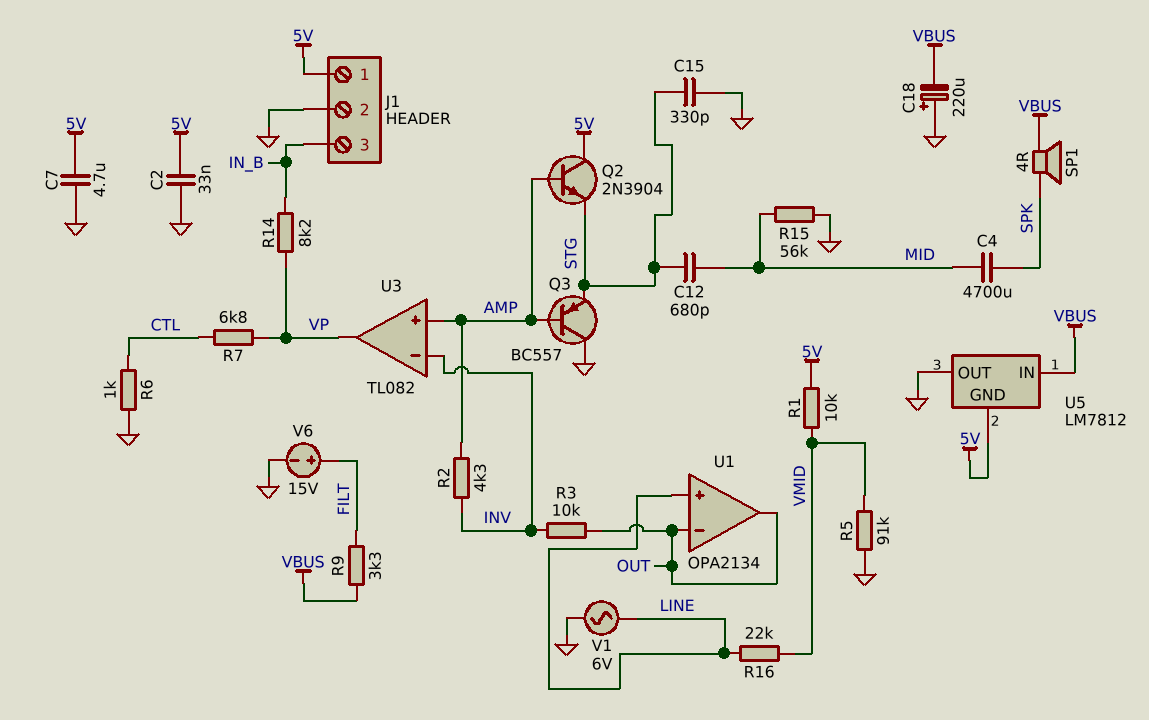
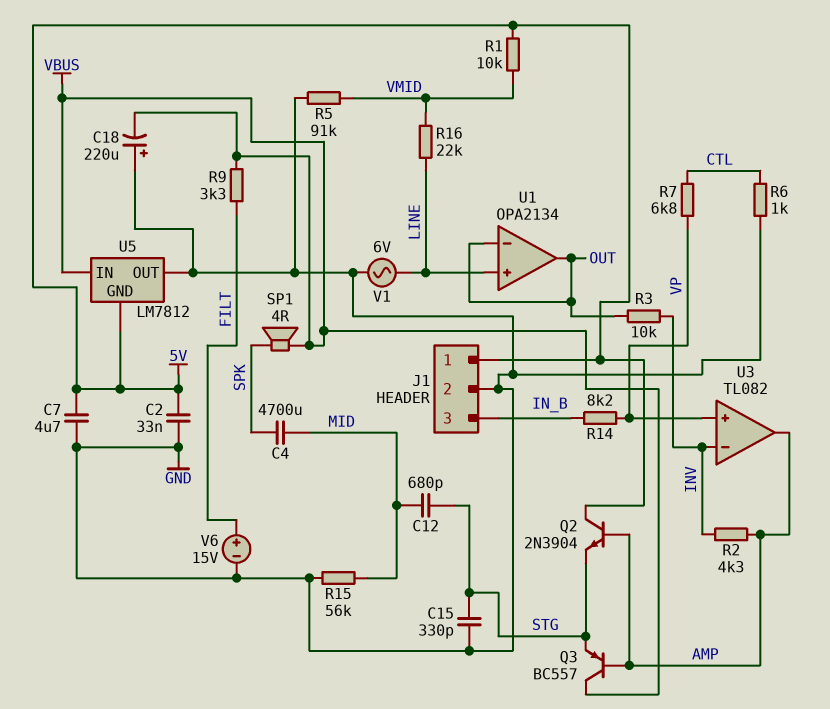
Q3: PNP BC557 (B AMP, C GND, E STG) -> PNP BC557 (B AMP, C VBUS, E STG)
U3 pin in+: AMP -> VP
U3 pin out: VP -> AMP

